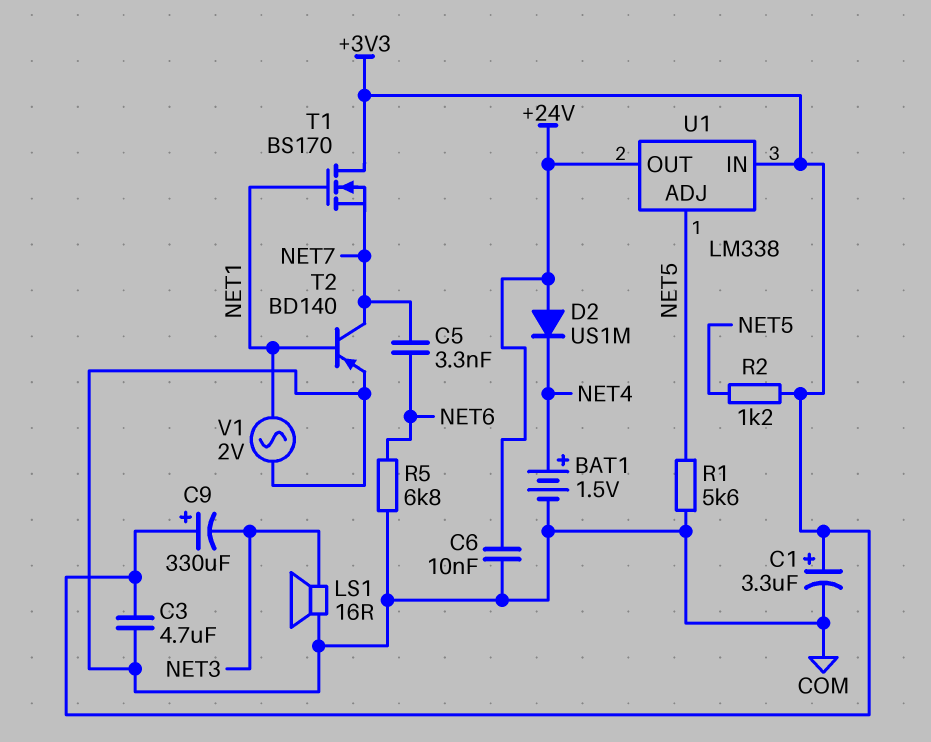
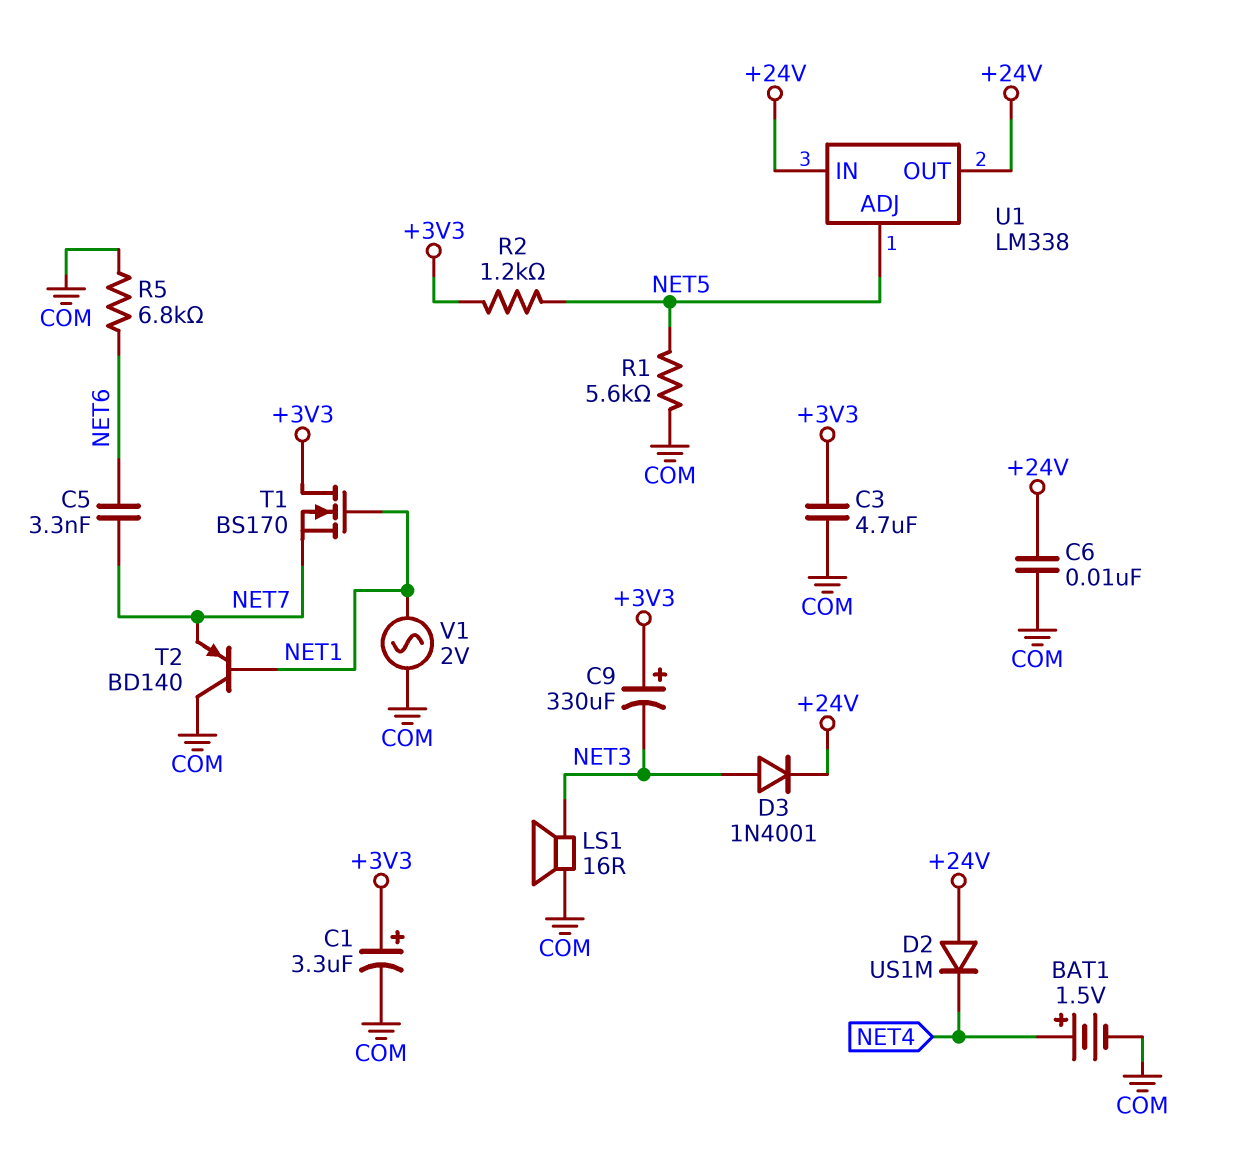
D3: none -> diode 1N4001 (A NET3, K +24V)
T2: PNP BD140 (B NET1, C NET7, E COM) -> PNP BD140 (B NET1, C COM, E NET7)
U1 pin IN: +3V3 -> +24V

